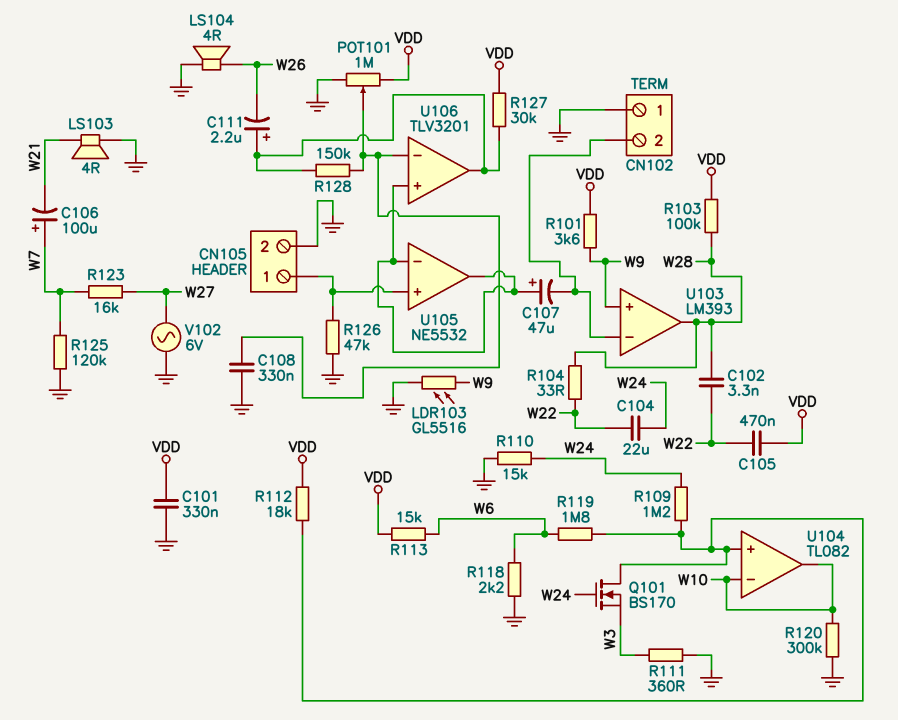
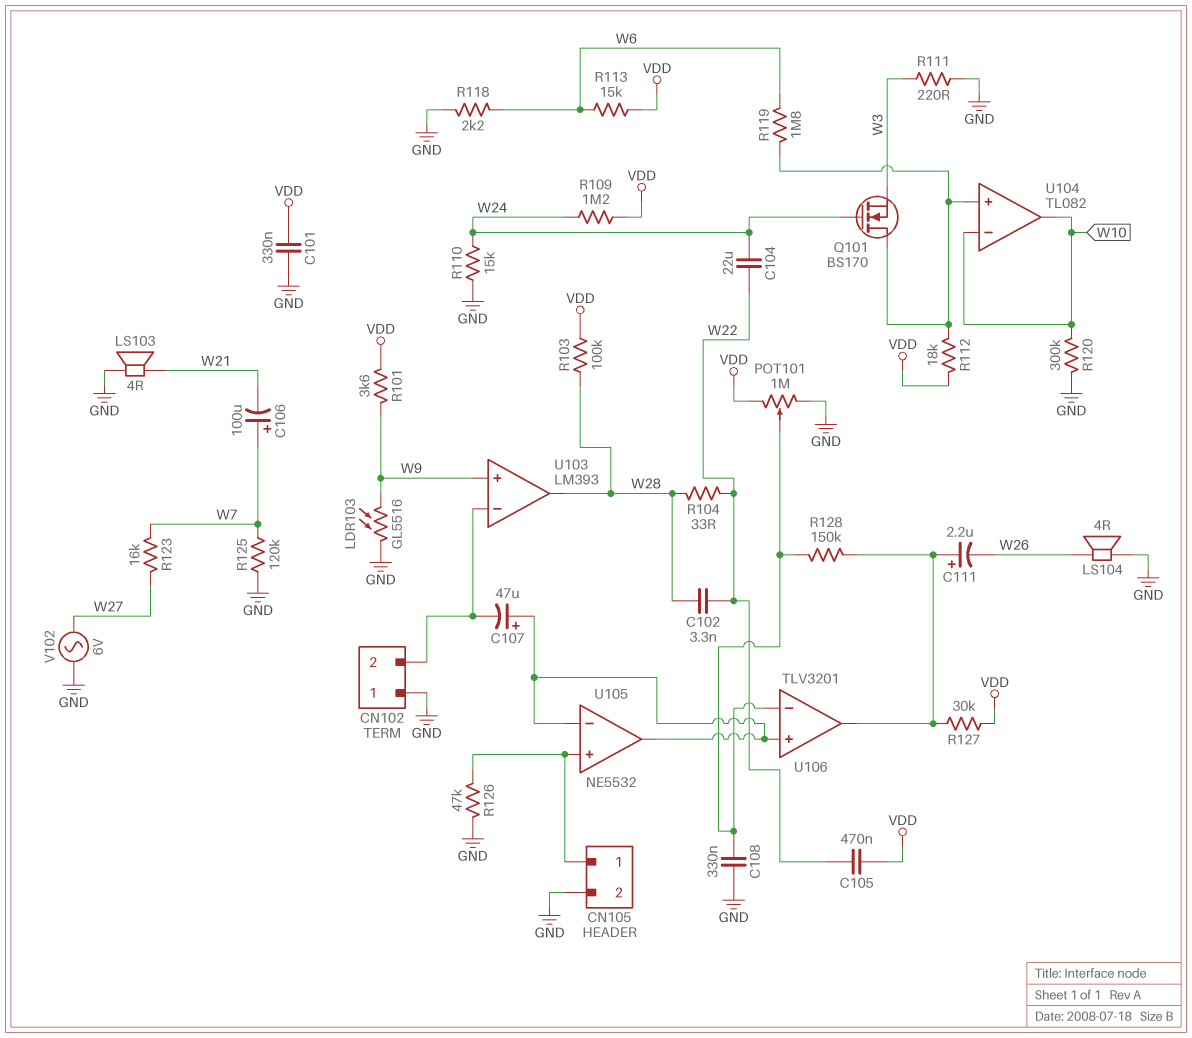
R109: 1.2M (U104/in+, W24) -> 1.2M (VDD, W24)
R111: 360 (GND, W3) -> 220 (GND, W3)

